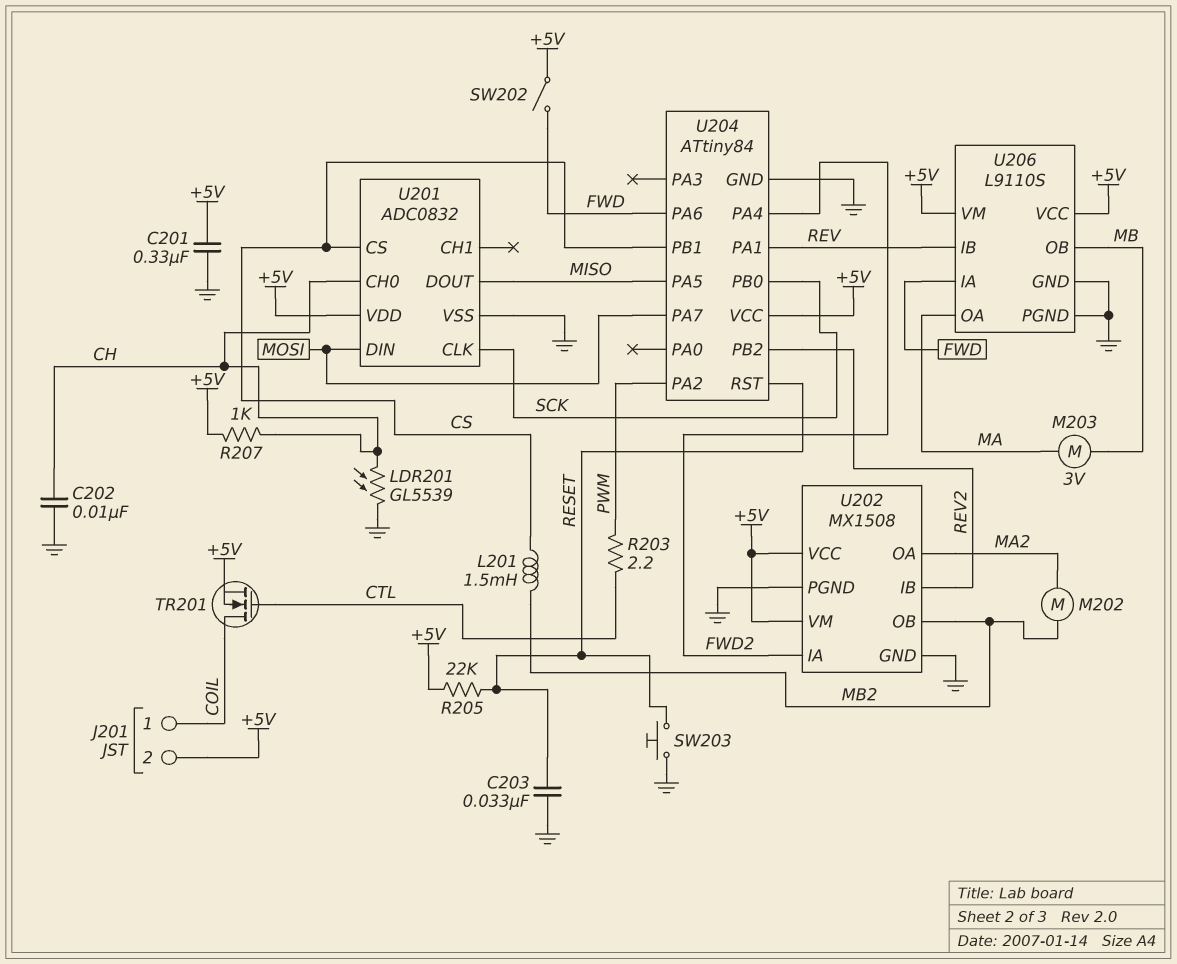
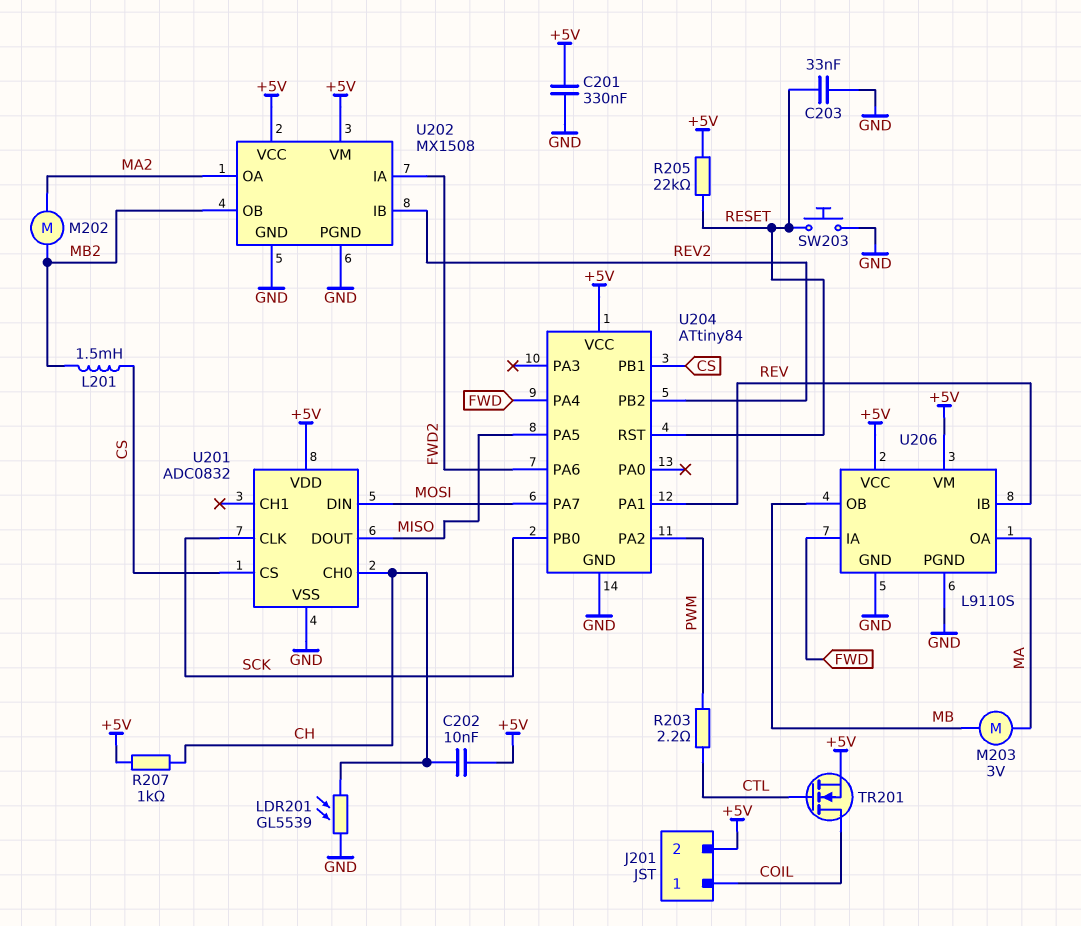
C202: 10nF (CH, GND) -> 10nF (+5V, CH)
SW202: switch (+5V, FWD) -> none
U204 pin PA4: FWD2 -> FWD
U204 pin PA6: FWD -> FWD2

